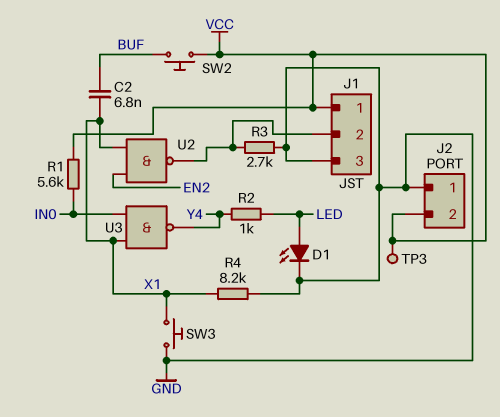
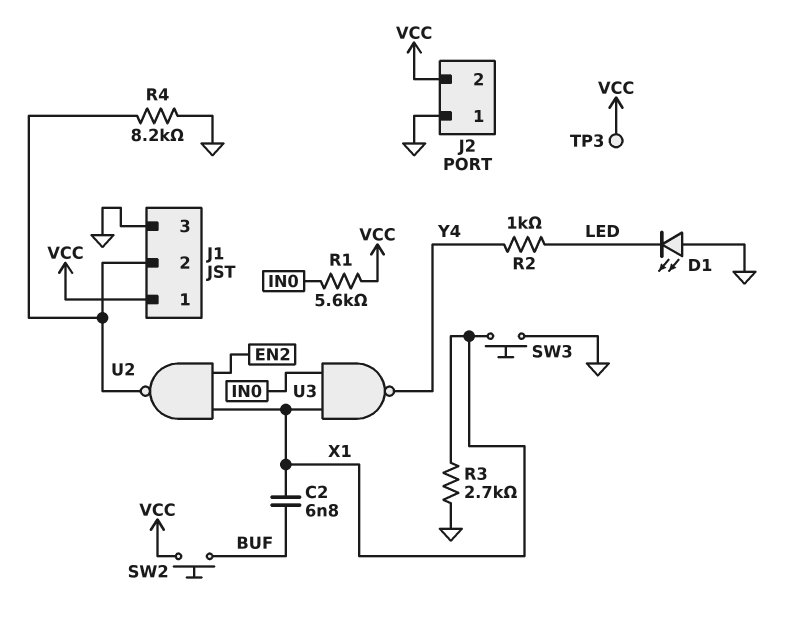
D1: LED (A LED, K GND) -> LED (A GND, K LED)
R3: 2.7k (GND, J1/2) -> 2.7k (GND, X1)
R4: 8.2k (GND, X1) -> 8.2k (GND, J1/2)

